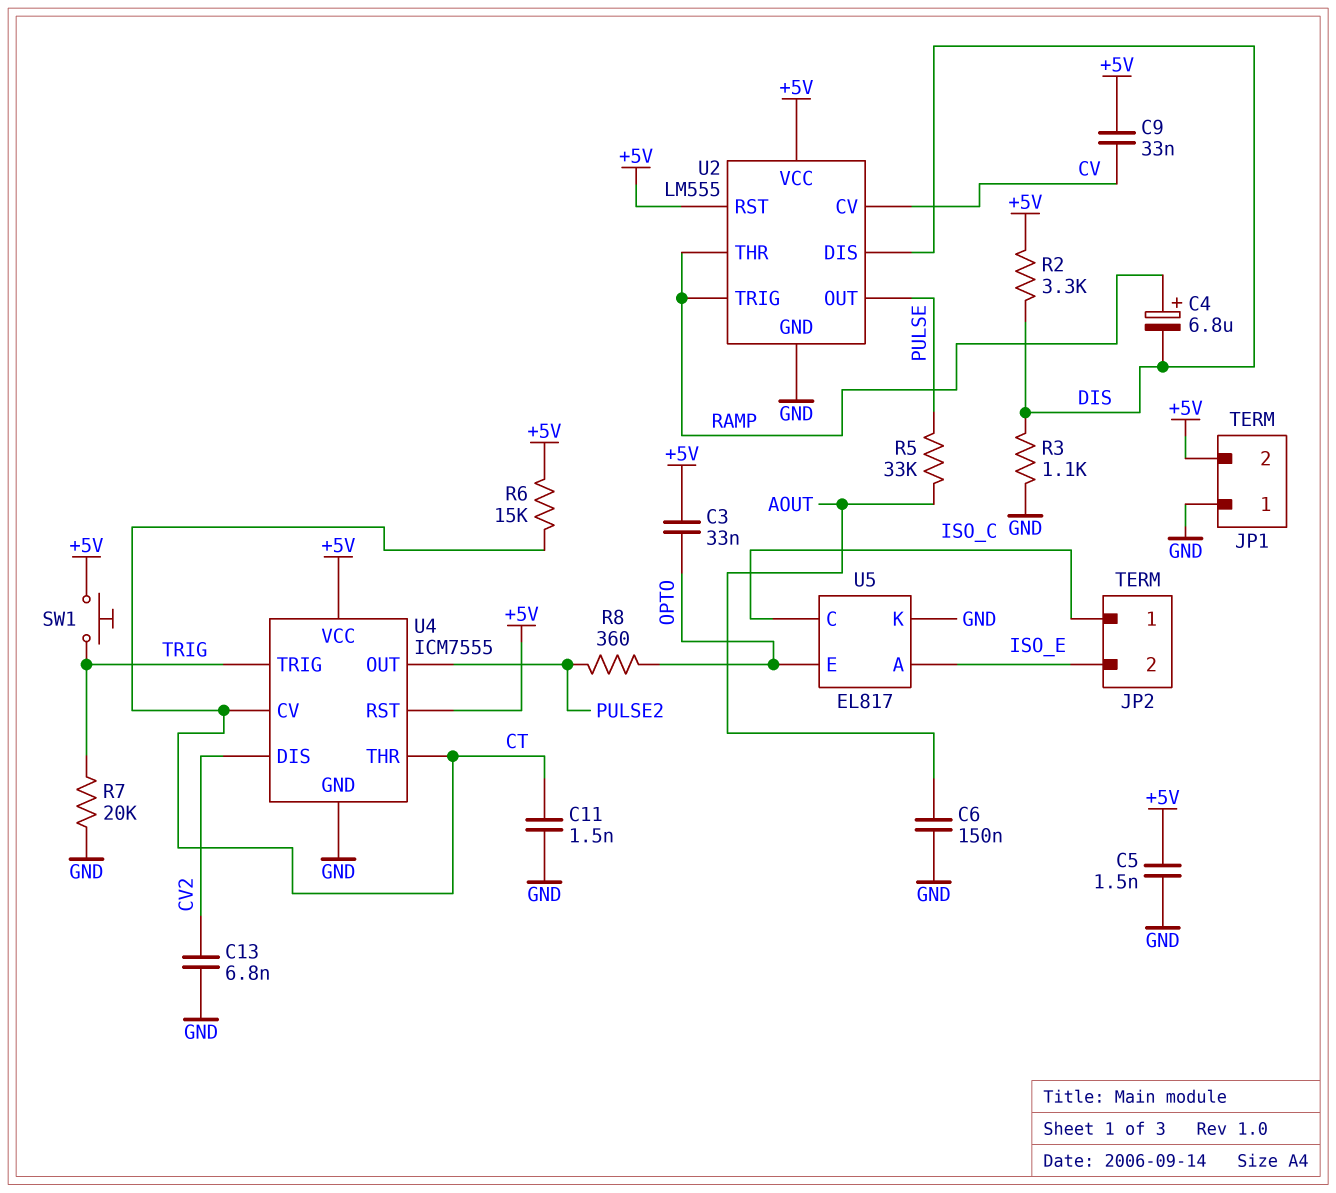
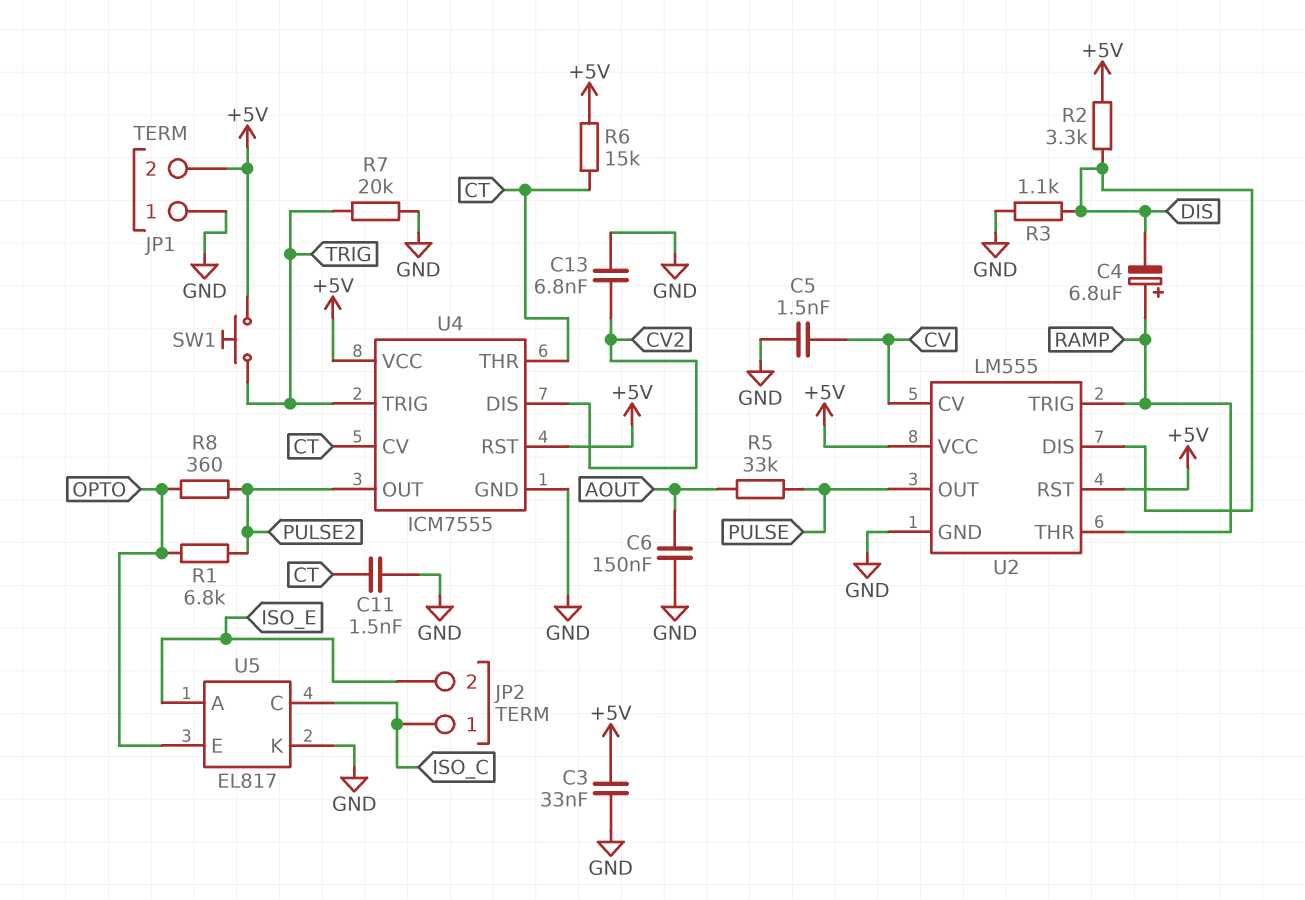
C3: 33nF (+5V, OPTO) -> 33nF (+5V, GND)
C5: 1.5nF (+5V, GND) -> 1.5nF (CV, GND)
C9: 33nF (+5V, CV) -> none
R1: none -> 6.8k (OPTO, PULSE2)

